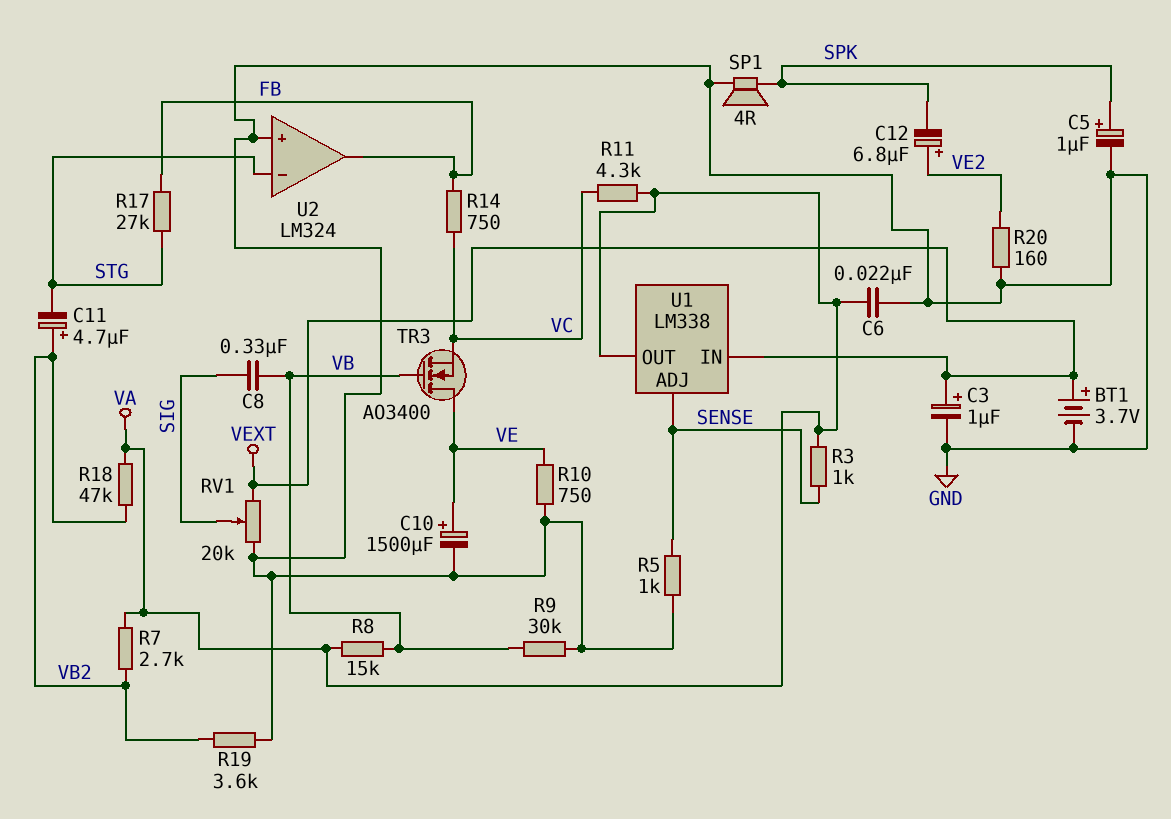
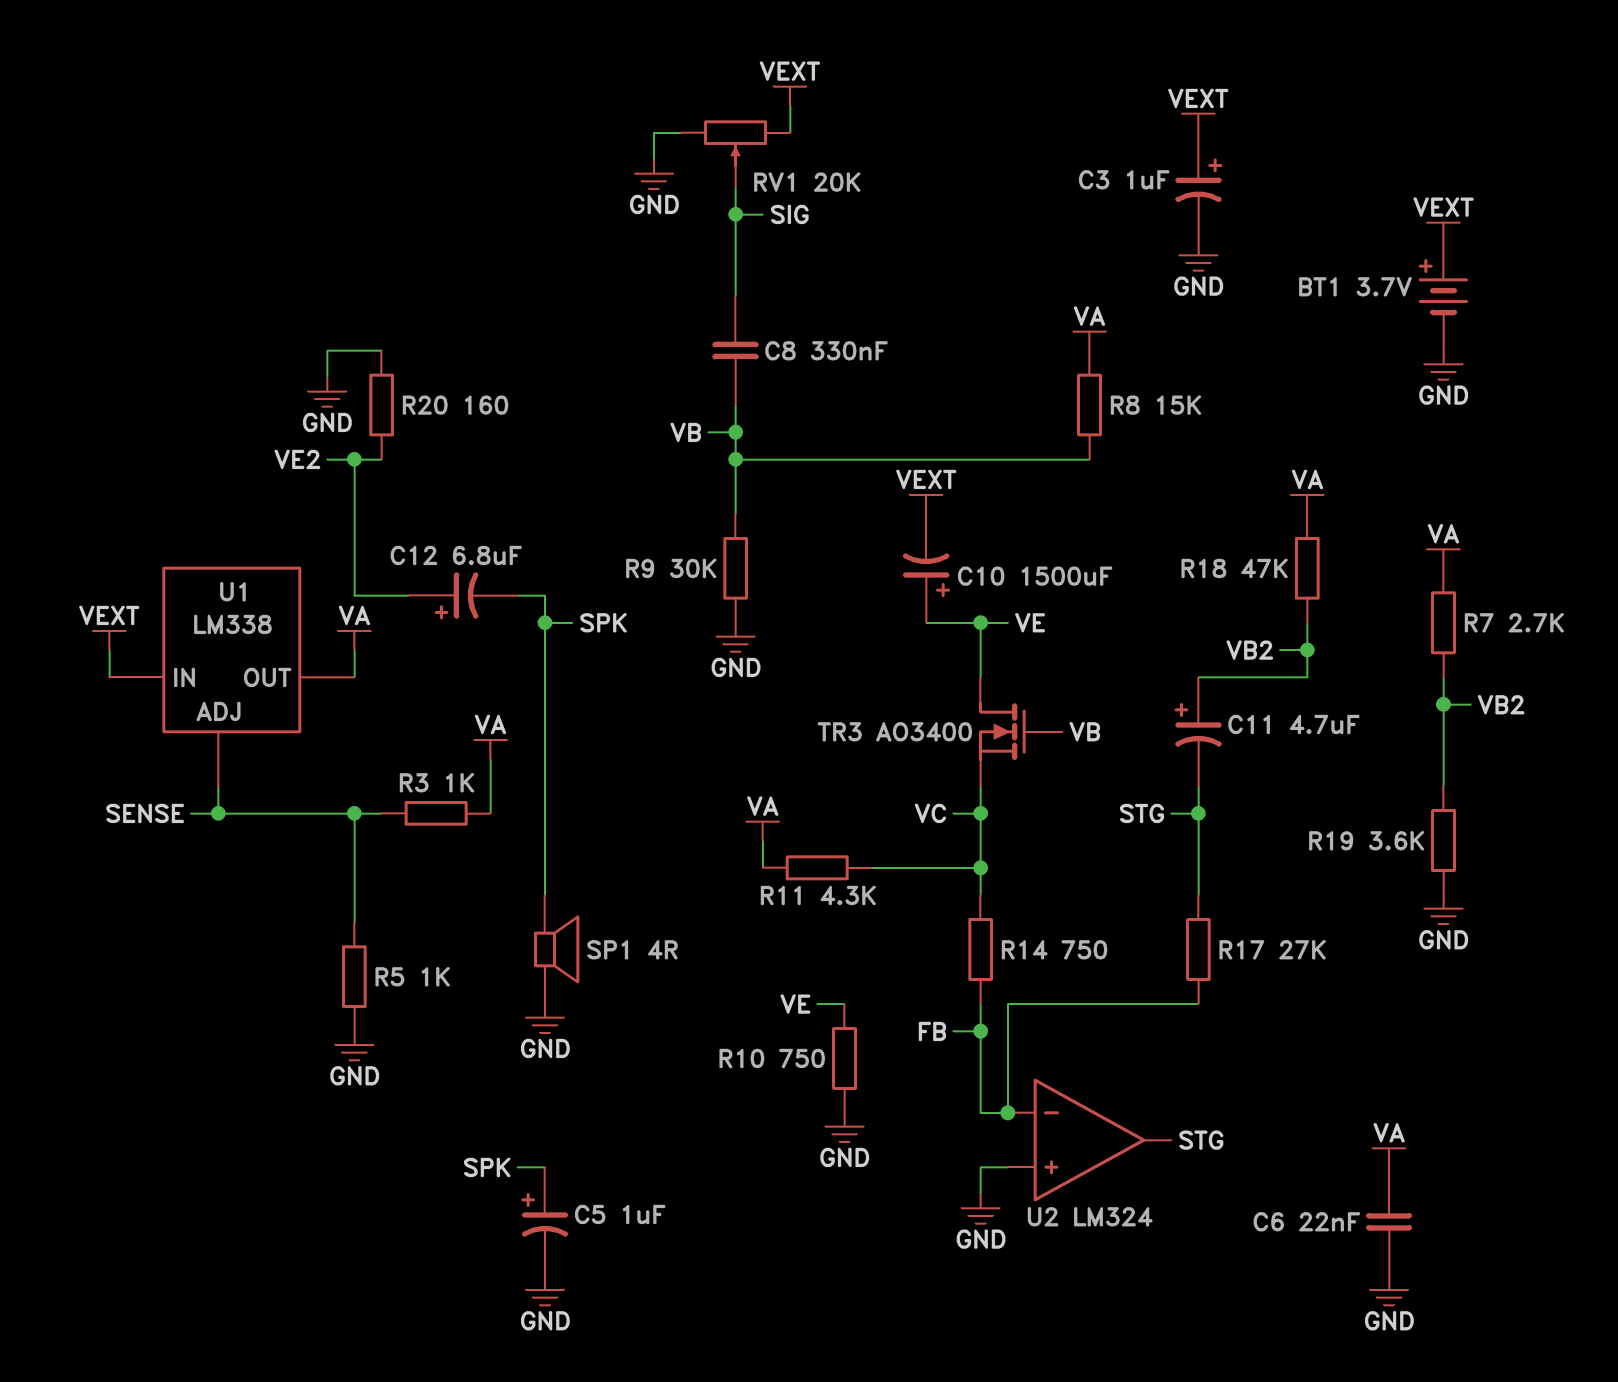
C10: 1500uF (plus VE, minus GND) -> 1500uF (plus VE, minus VEXT)
U2 pin in-: STG -> FB
U2 pin out: FB -> STG

